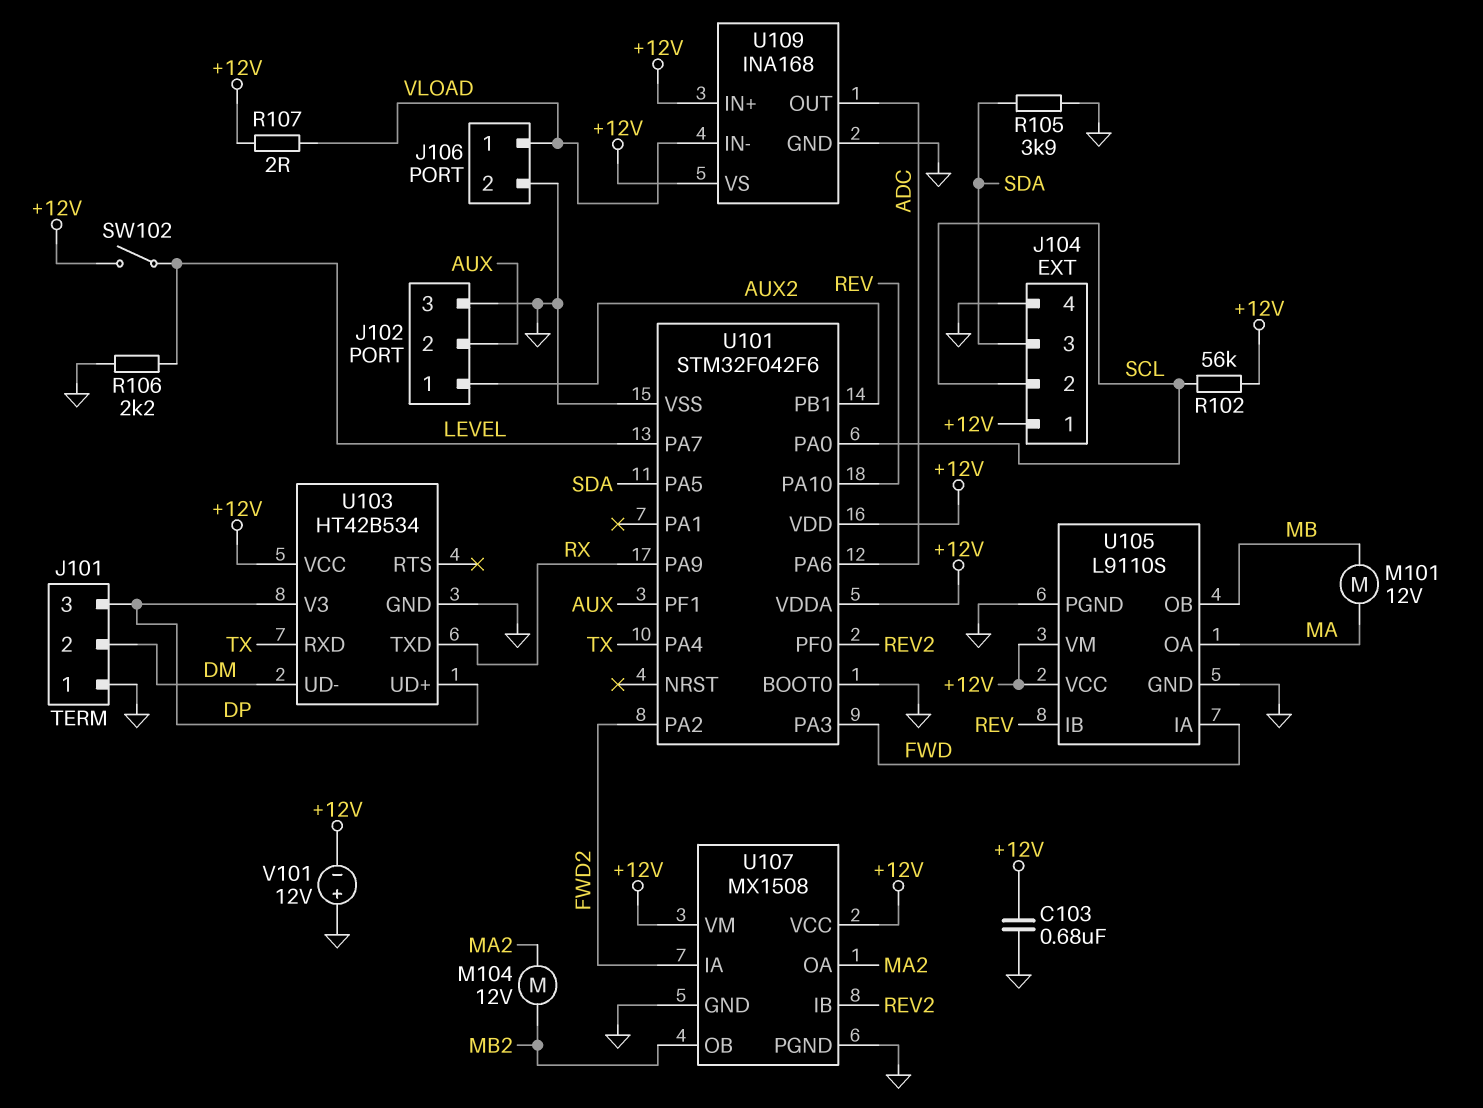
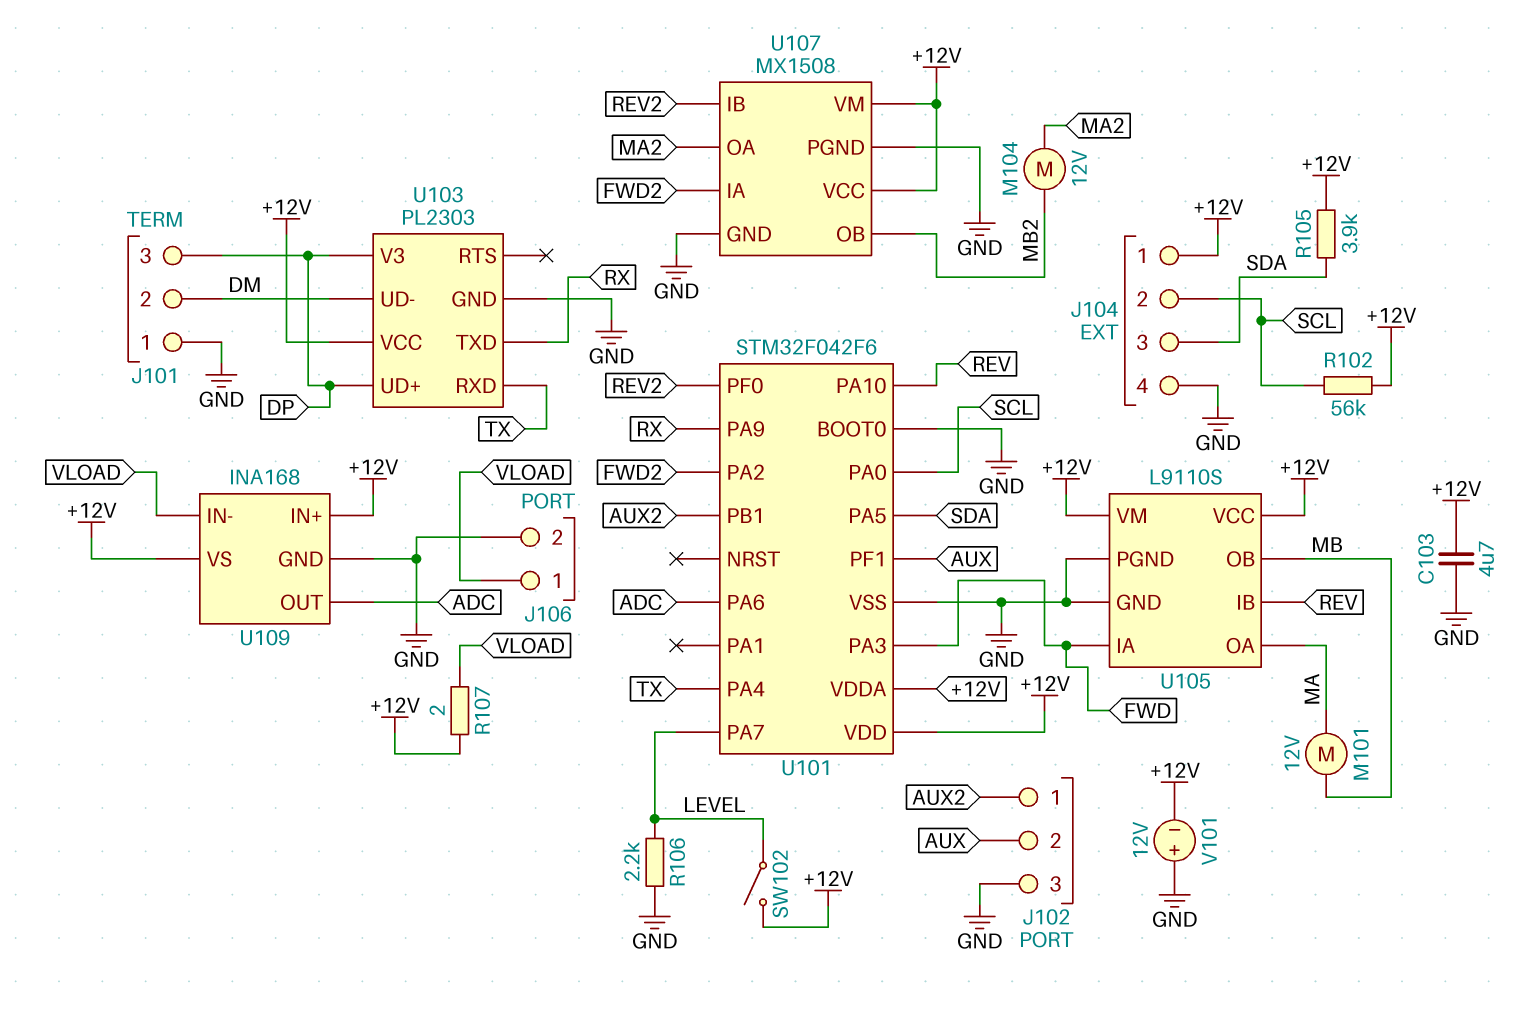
C103: 680nF (+12V, GND) -> 4.7uF (+12V, GND)
R105: 3.9k (GND, SDA) -> 3.9k (+12V, SDA)
U103: HT42B534 -> PL2303

